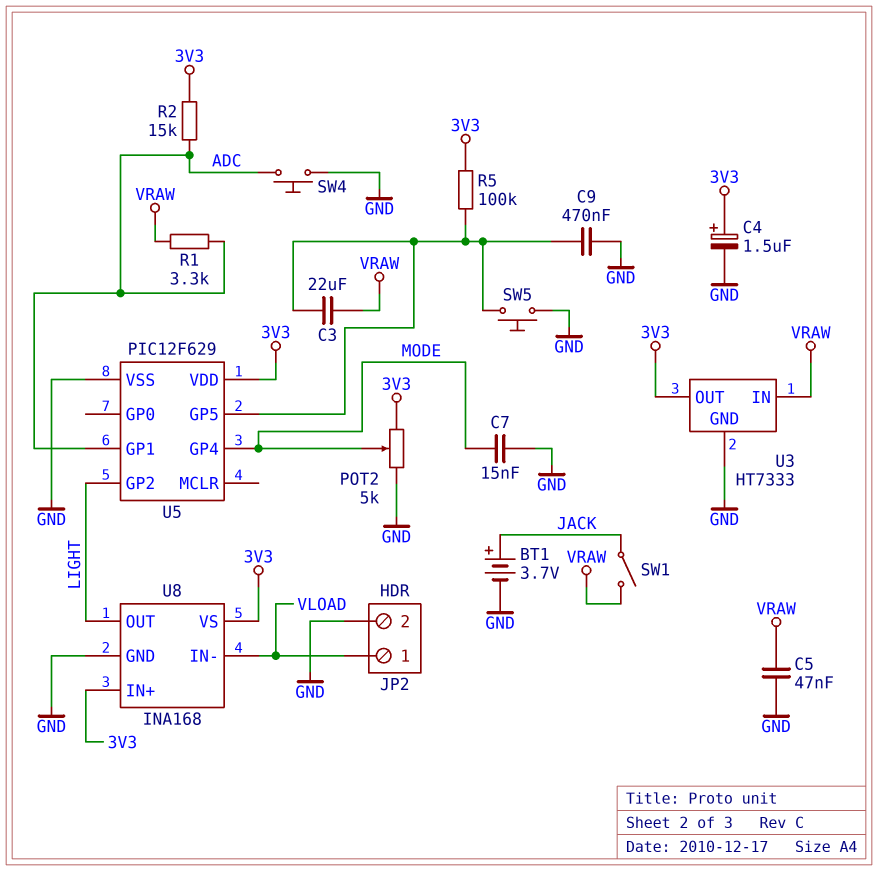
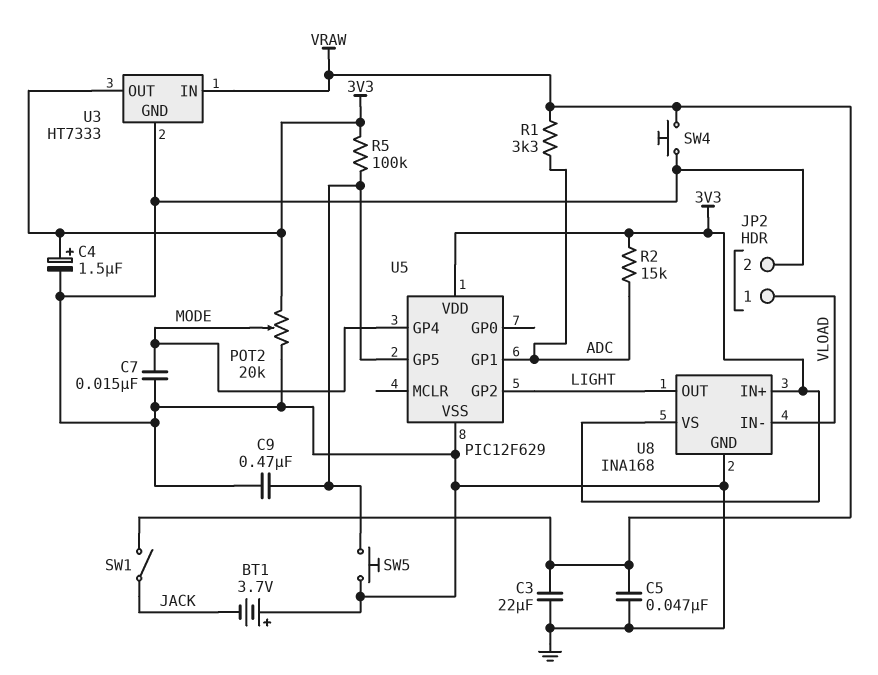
BT1: 3.7V (plus JACK, minus GND) -> 3.7V (plus GND, minus JACK)
C3: 22uF (U5/GP5, VRAW) -> 22uF (GND, VRAW)
POT2: 5k (3V3, GND, wiper MODE) -> 20k (3V3, GND, wiper MODE)
SW4: button (ADC, GND) -> button (GND, VRAW)

